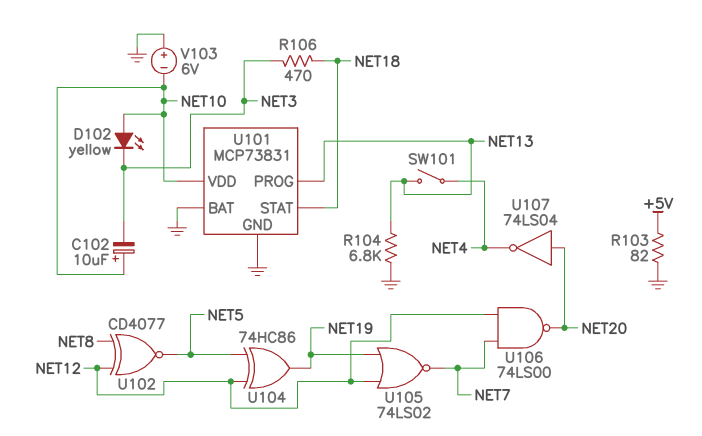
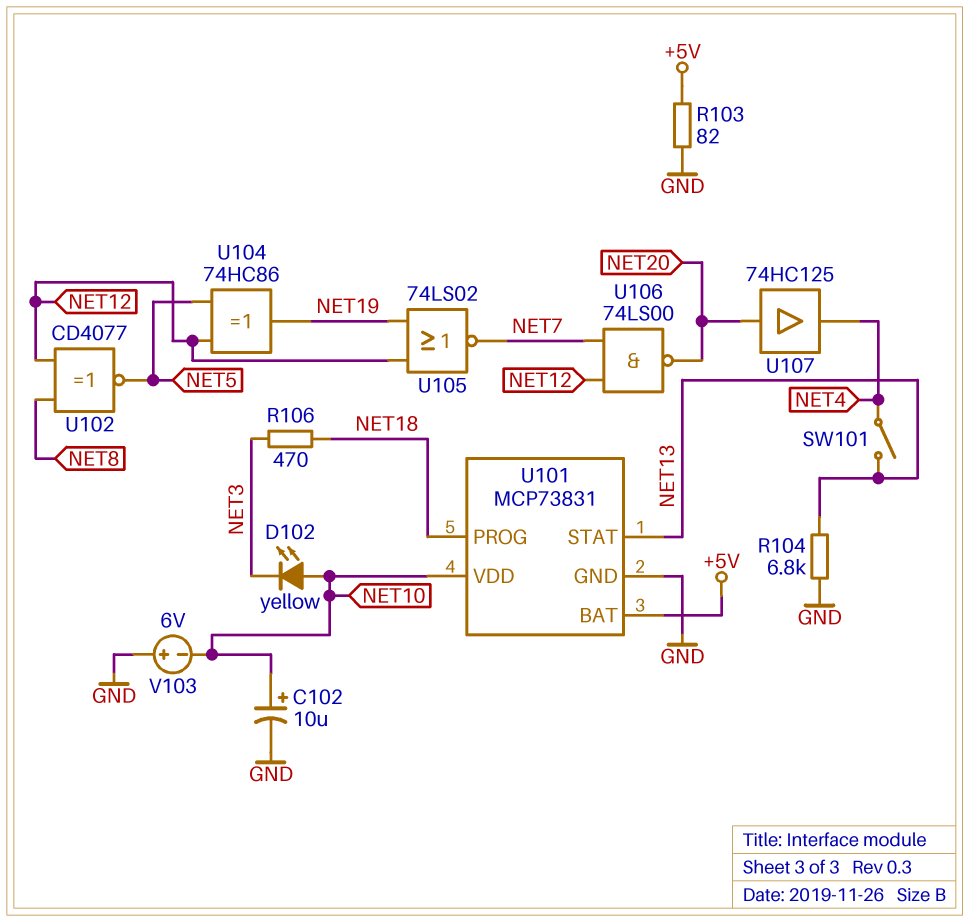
C102: 10uF (plus NET10, minus NET3) -> 10uF (plus NET10, minus GND)
U101 pin BAT: GND -> +5V
U101 pin PROG: NET13 -> NET18
U101 pin STAT: NET18 -> NET13
U107: NOT 74LS04 (in NET20, out NET4) -> buffer 74HC125 (in NET20, out NET4)

